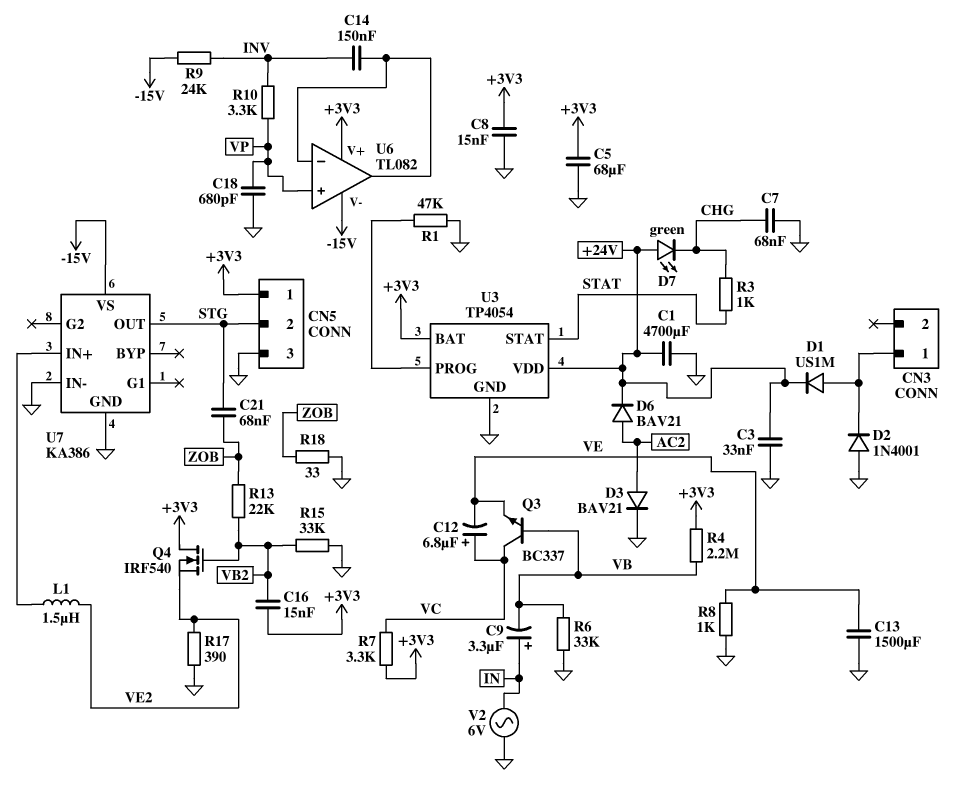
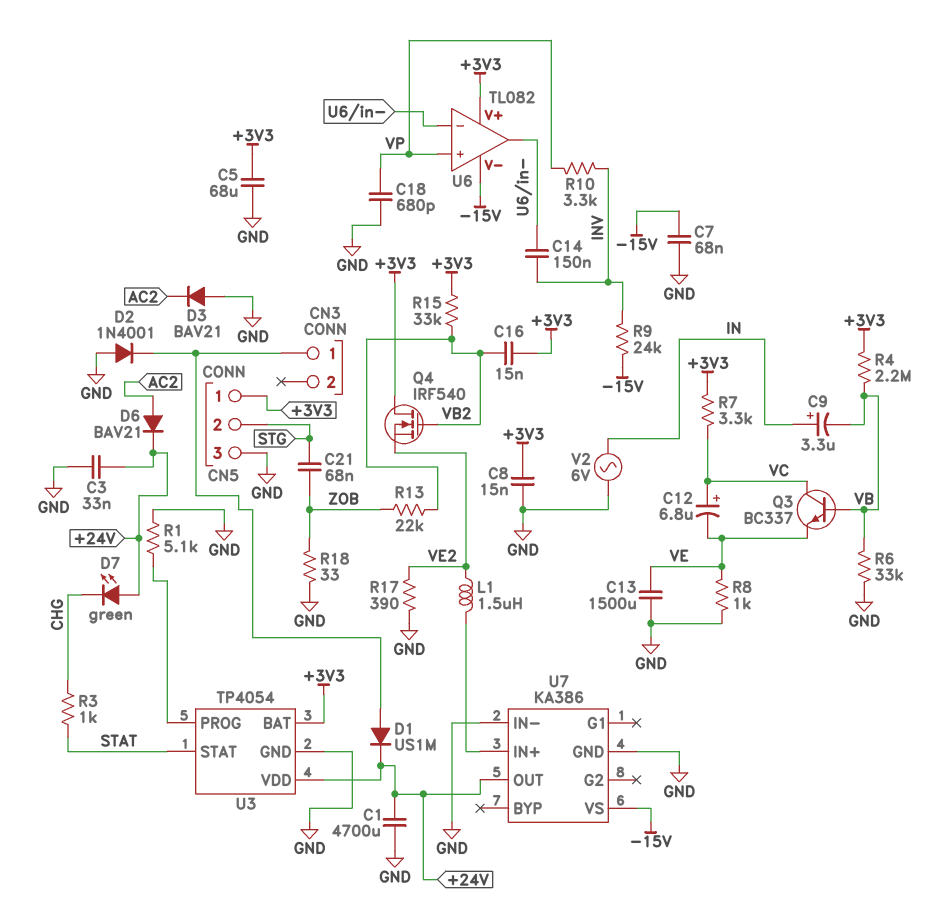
C7: 68nF (CHG, GND) -> 68nF (-15V, GND)
D3: diode BAV21 (A AC2, K GND) -> diode BAV21 (A GND, K AC2)
R1: 47k (GND, U3/PROG) -> 5.1k (GND, U3/PROG)
R15: 33k (GND, VB2) -> 33k (+3V3, VB2)
U7 pin OUT: STG -> +24V

